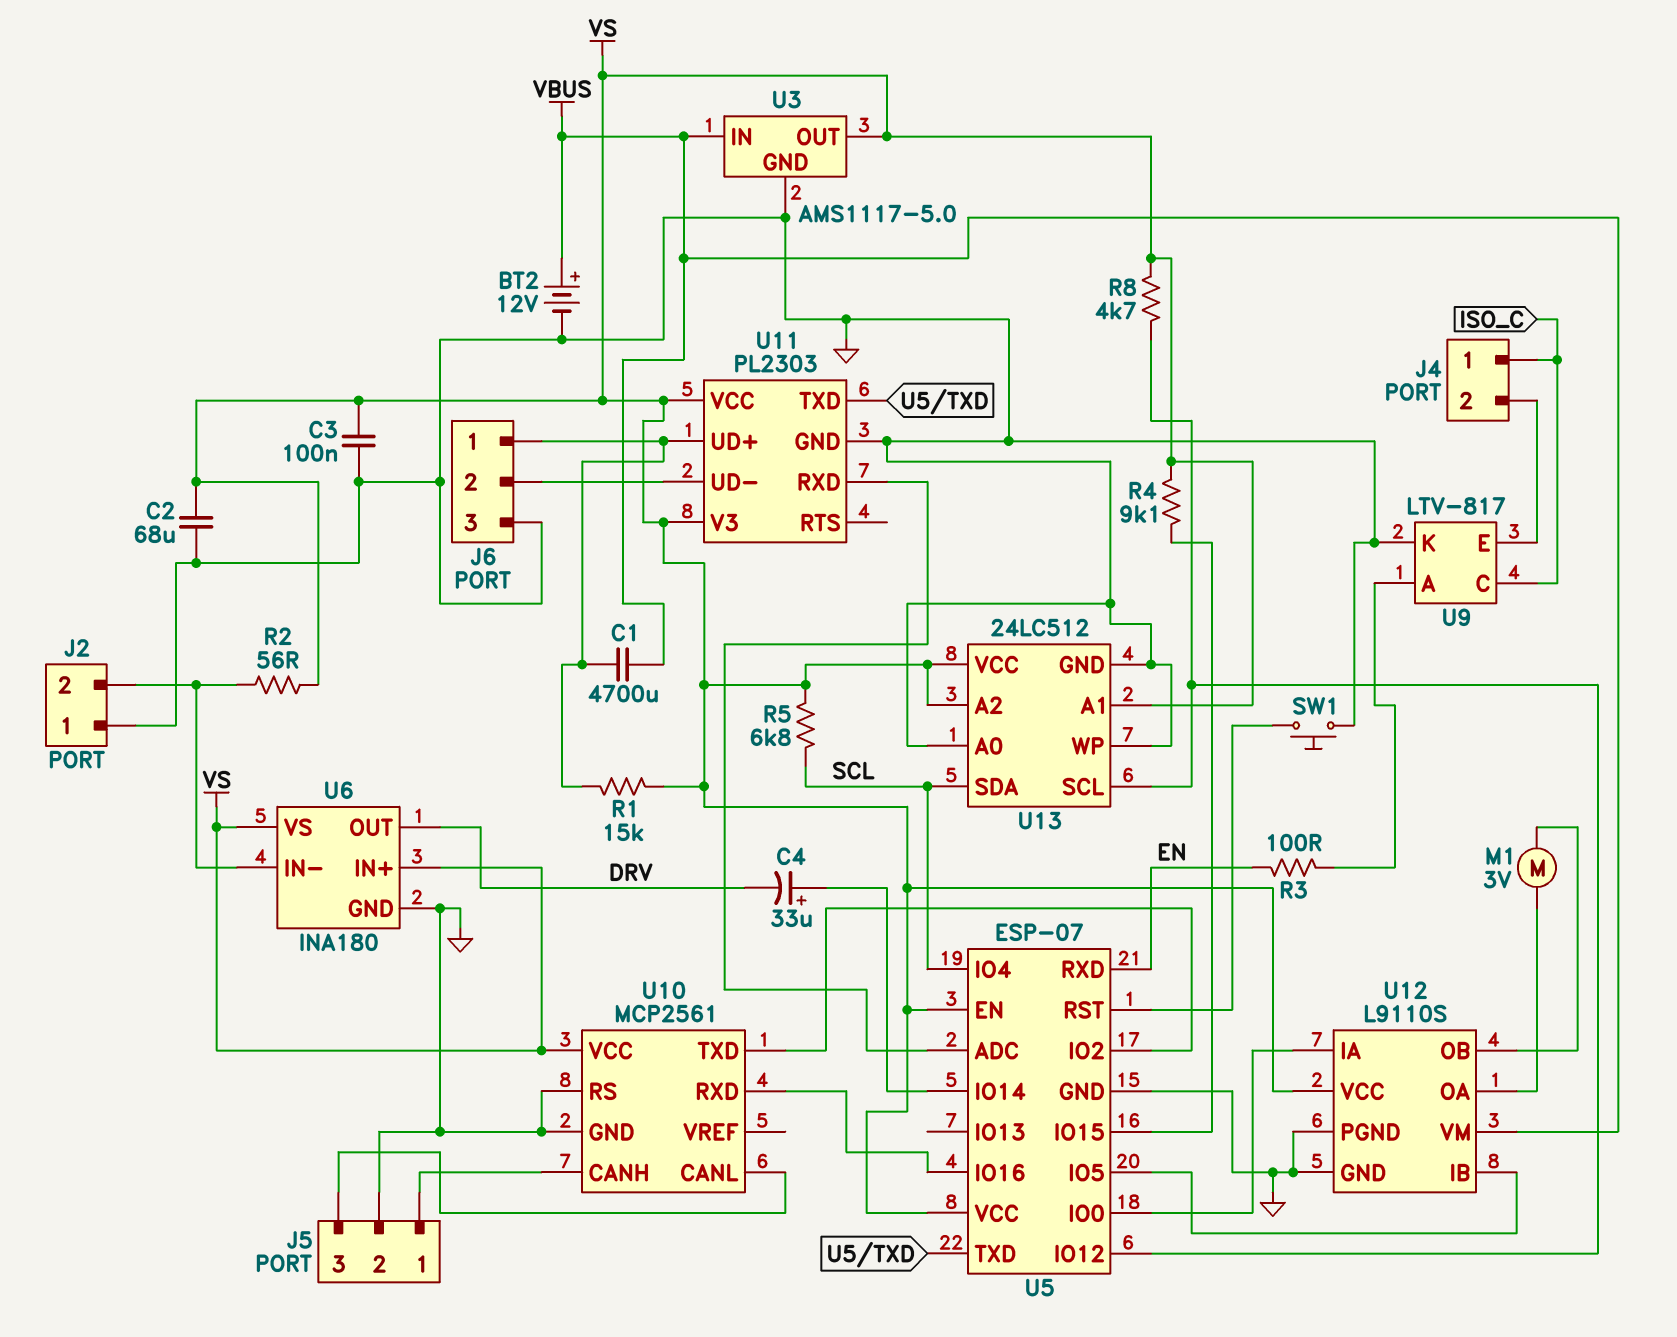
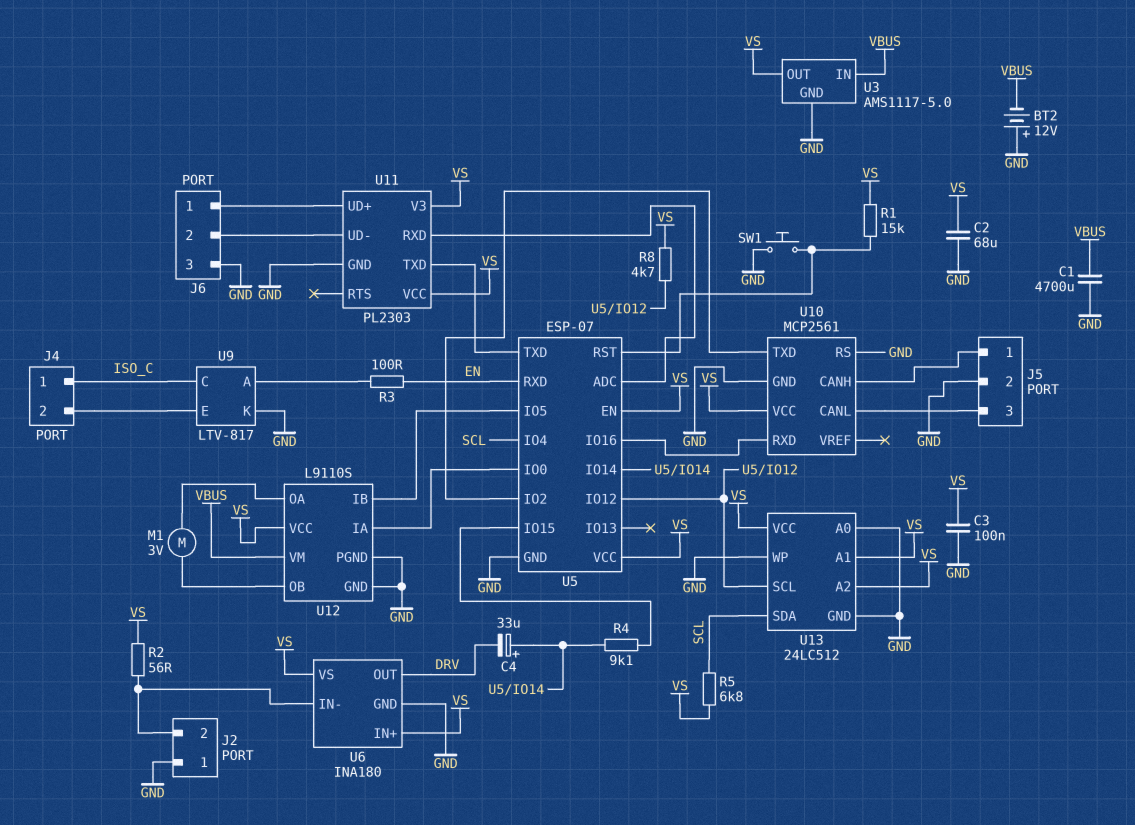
BT2: 12V (plus VBUS, minus GND) -> 12V (plus GND, minus VBUS)
C1: 4700uF (J6/1, VBUS) -> 4700uF (GND, VBUS)
R1: 15k (J6/1, VS) -> 15k (U5/RST, VS)
R4: 9.1k (U5/IO15, VS) -> 9.1k (U5/IO14, U5/IO15)

